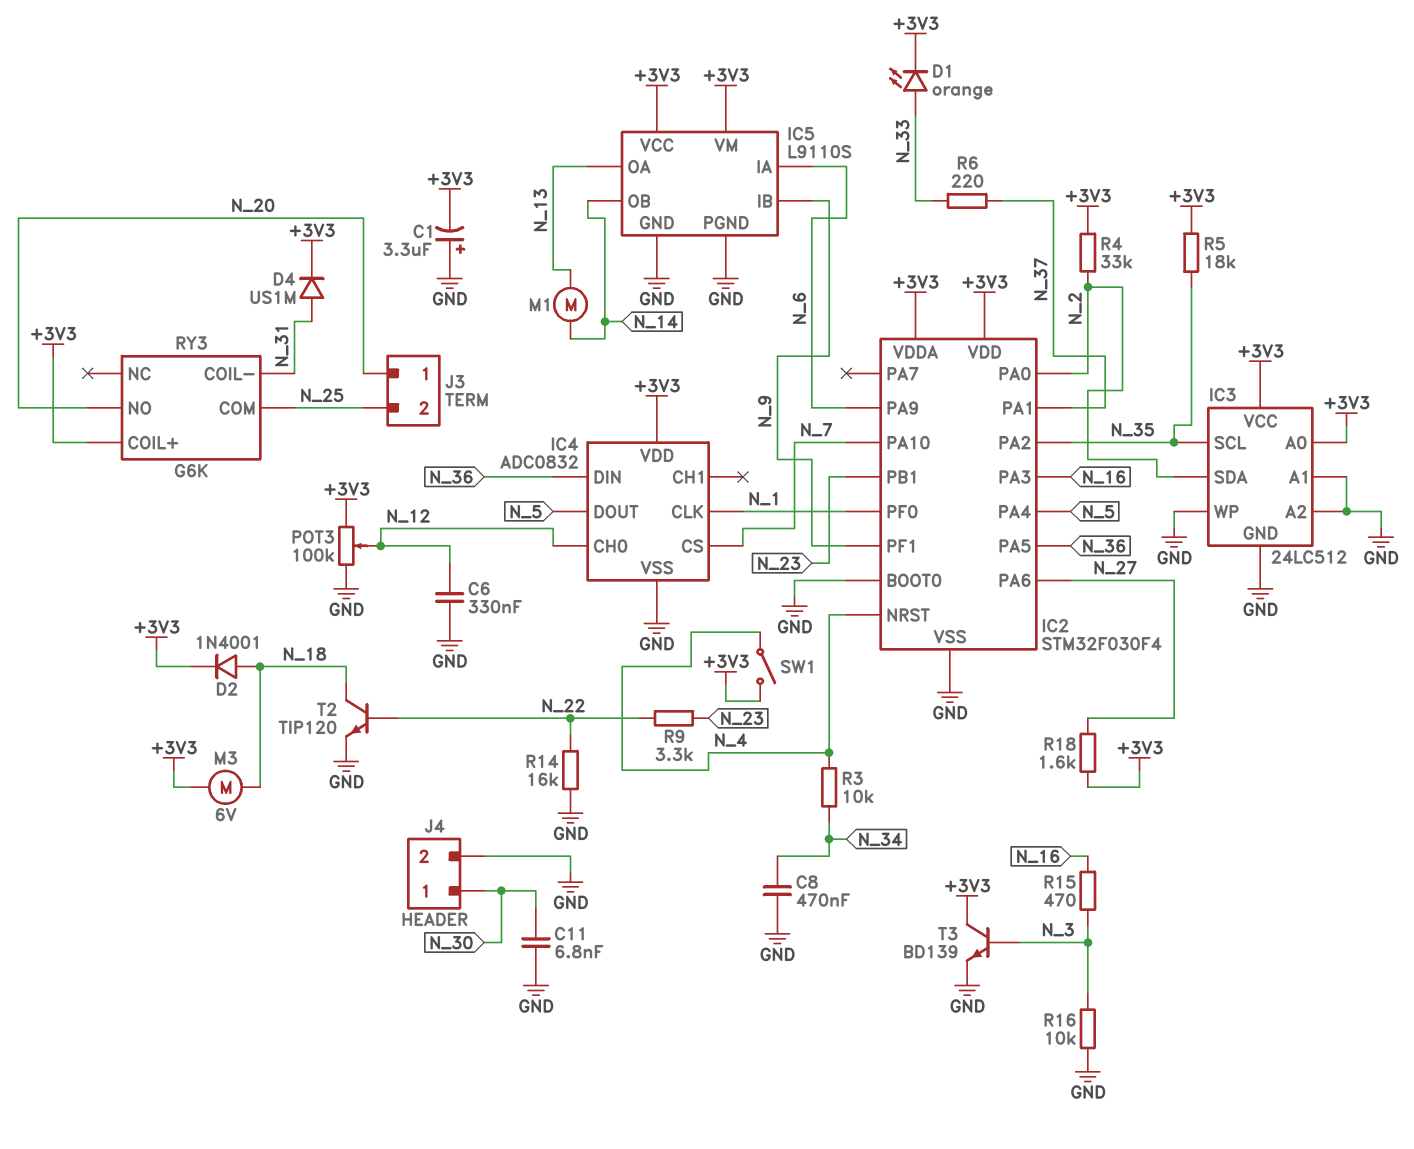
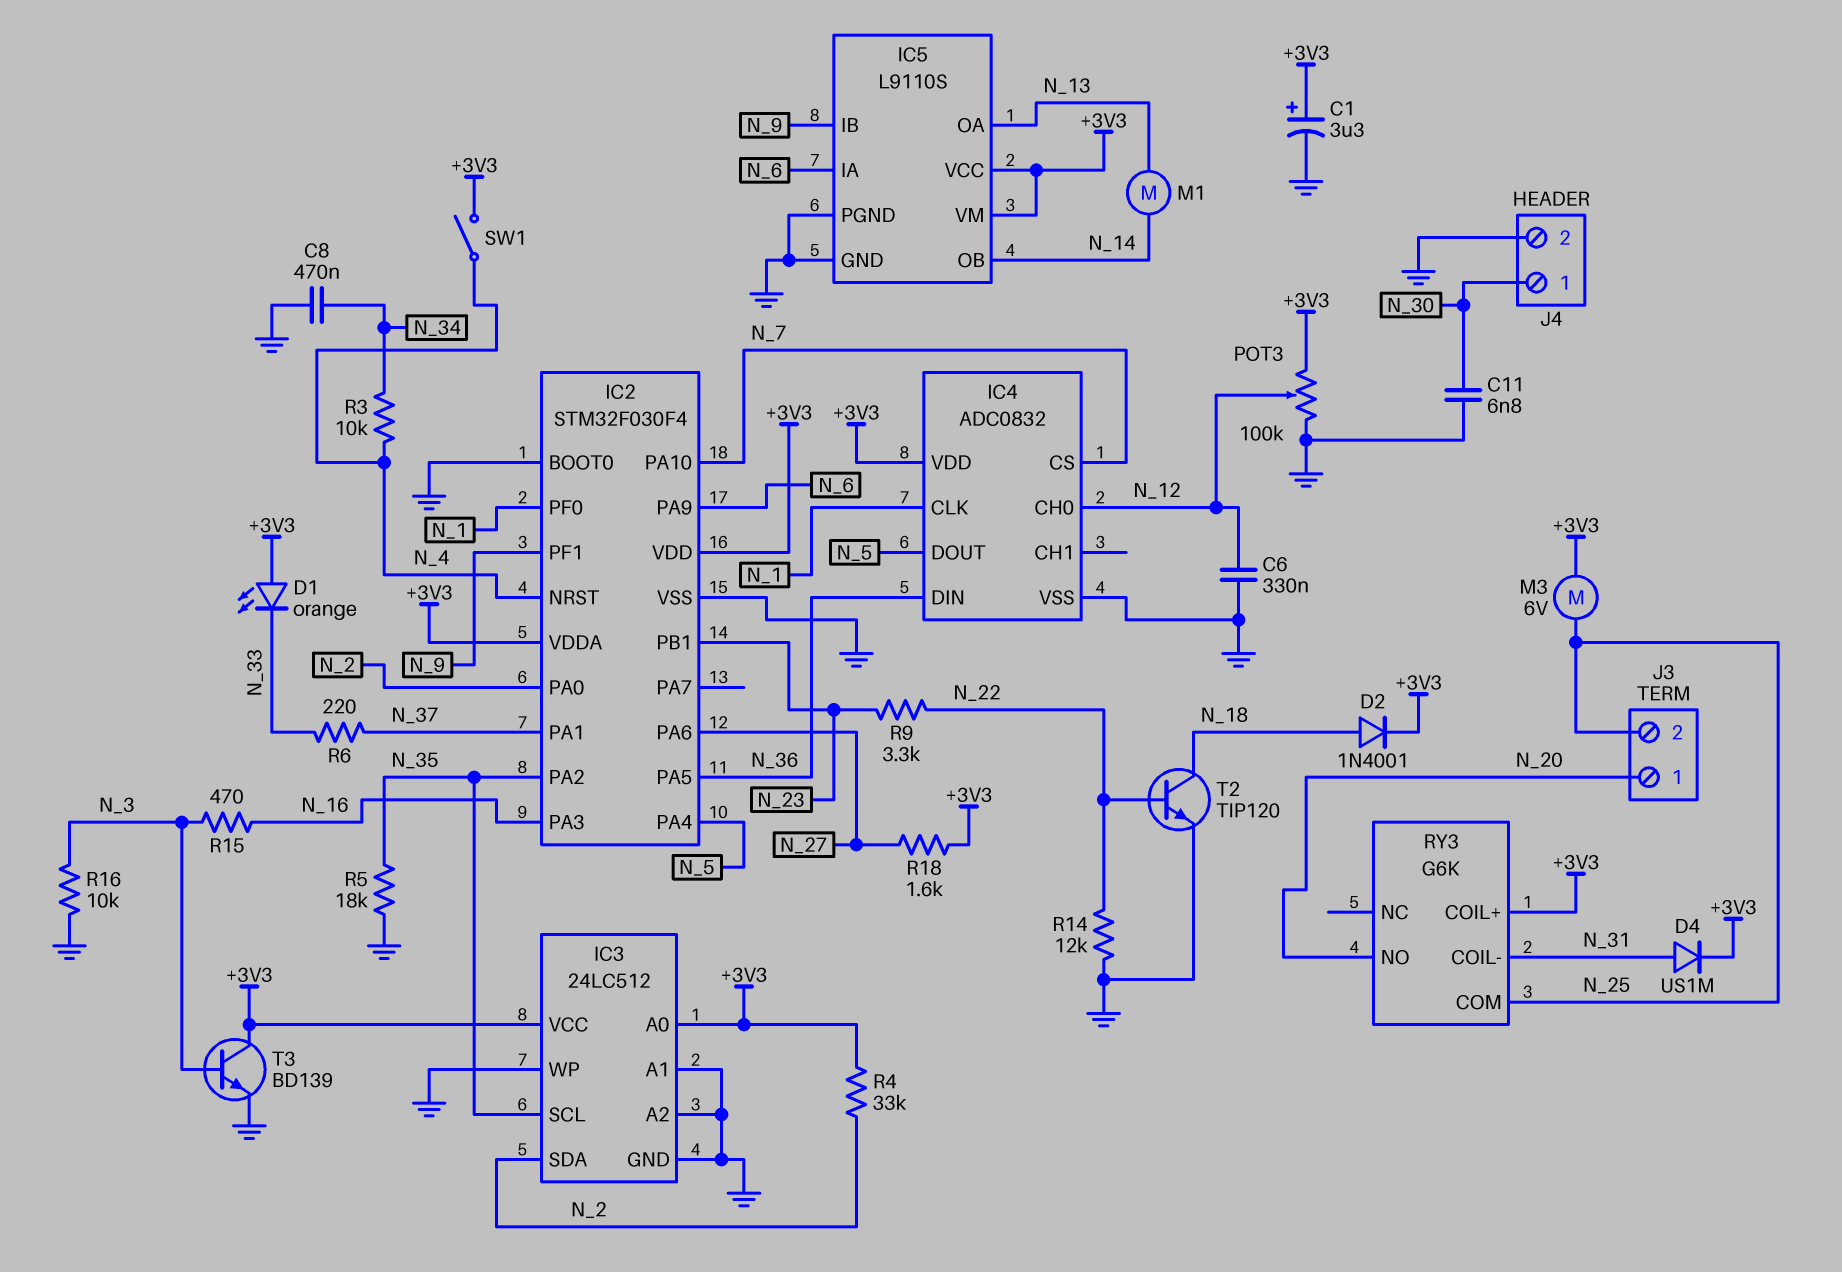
C1: 3.3uF (plus GND, minus +3V3) -> 3.3uF (plus +3V3, minus GND)
D1: LED orange (A N_33, K +3V3) -> LED orange (A +3V3, K N_33)
M3: motor 6V (+3V3, N_18) -> motor 6V (+3V3, N_25)
R5: 18k (+3V3, N_35) -> 18k (GND, N_35)
R14: 16k (GND, N_22) -> 12k (GND, N_22)

